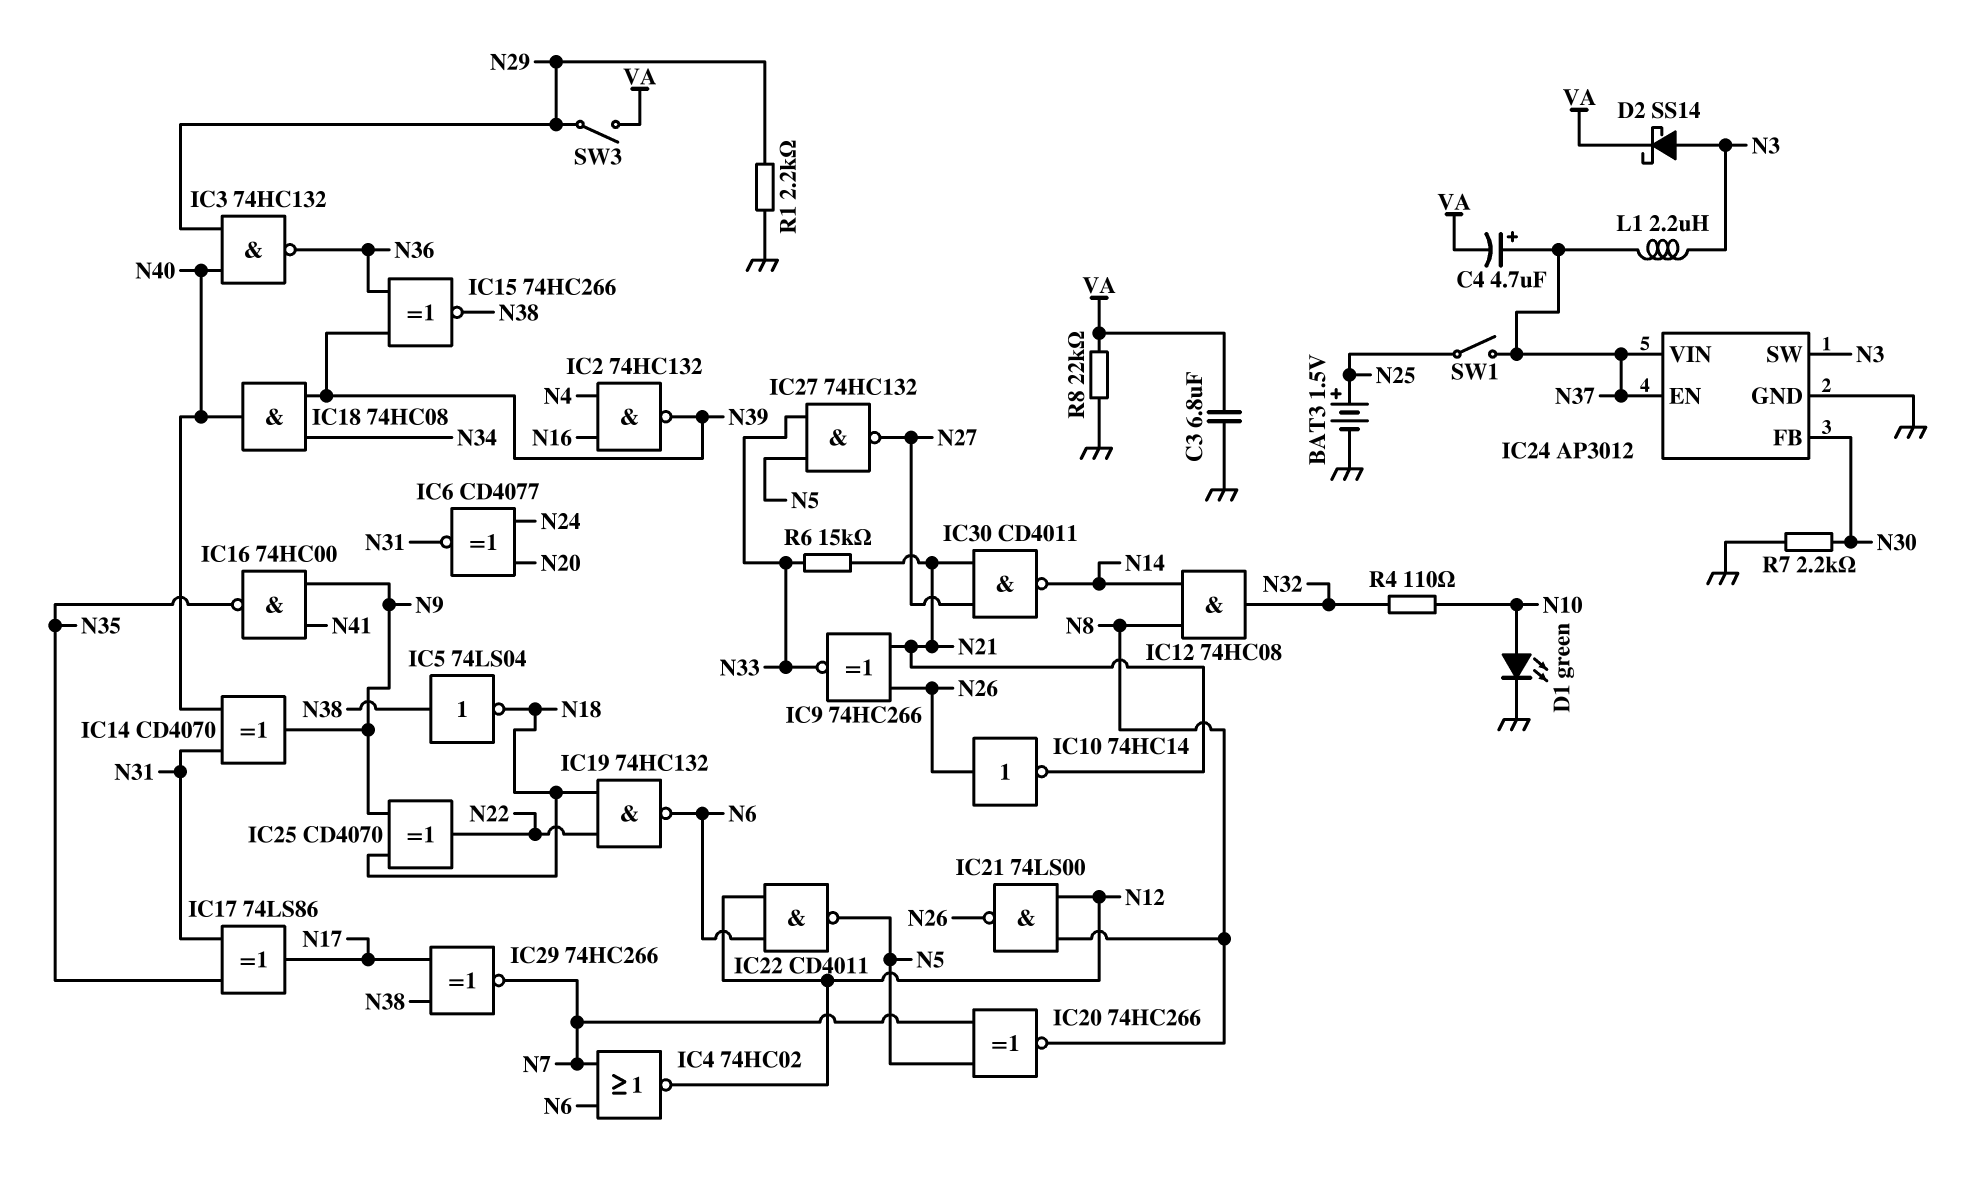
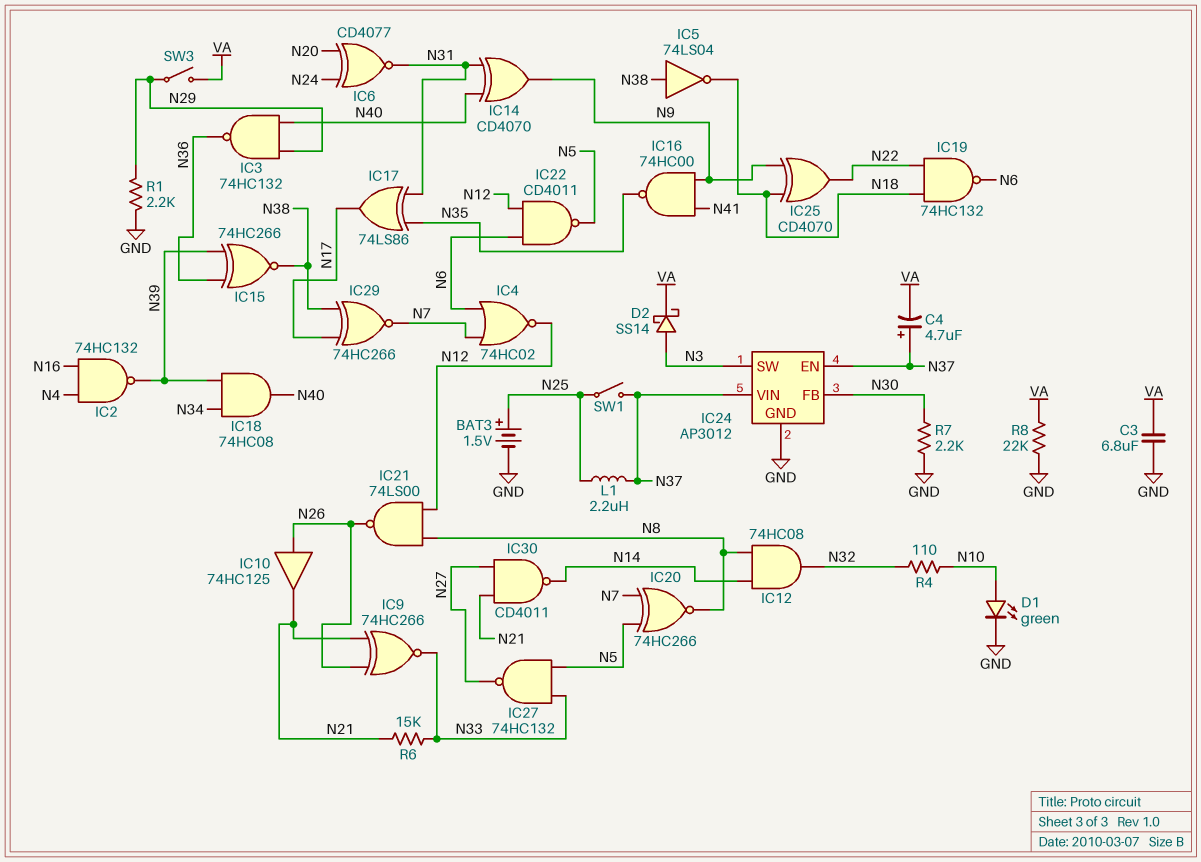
IC10: NOT 74HC14 (in N26, out N21) -> buffer 74HC125 (in N26, out N21)
L1: 2.2uH (N3, N37) -> 2.2uH (N25, N37)

